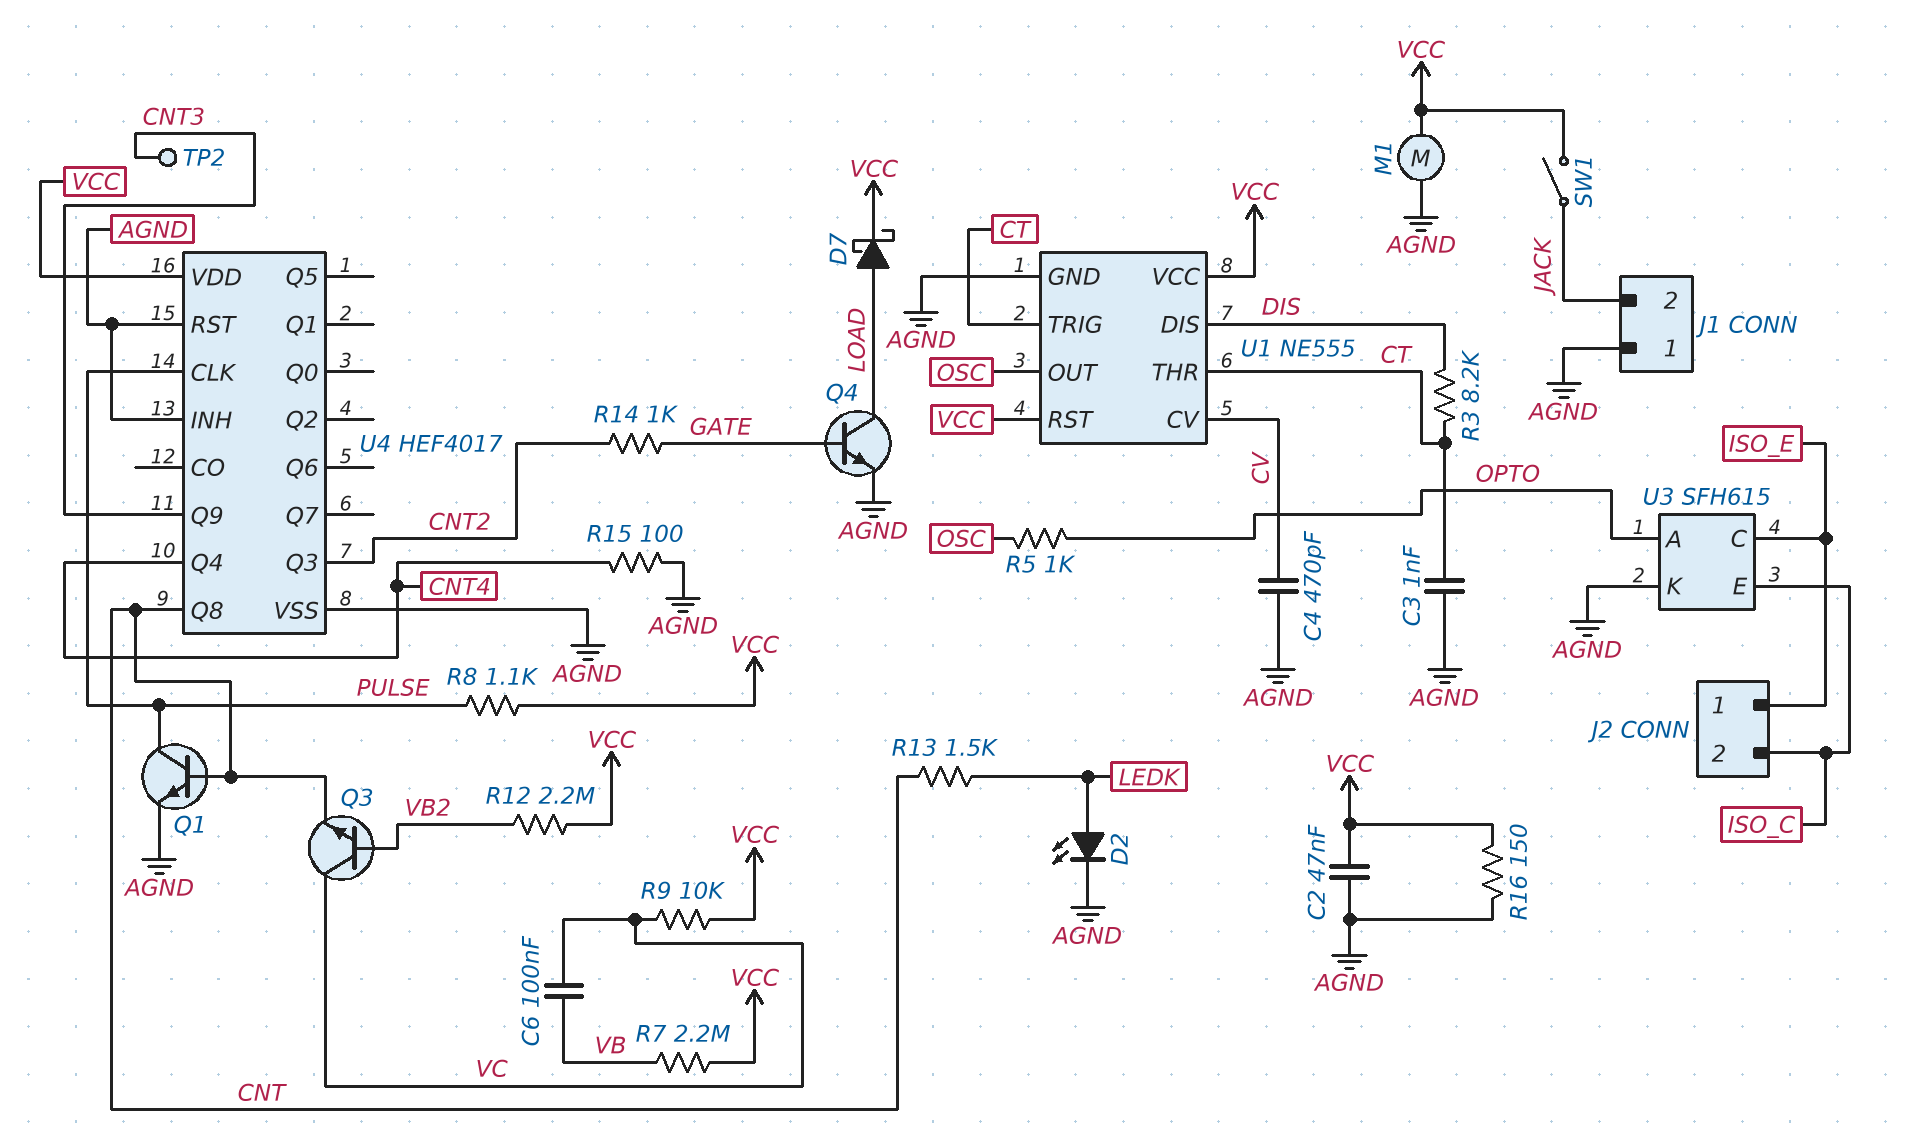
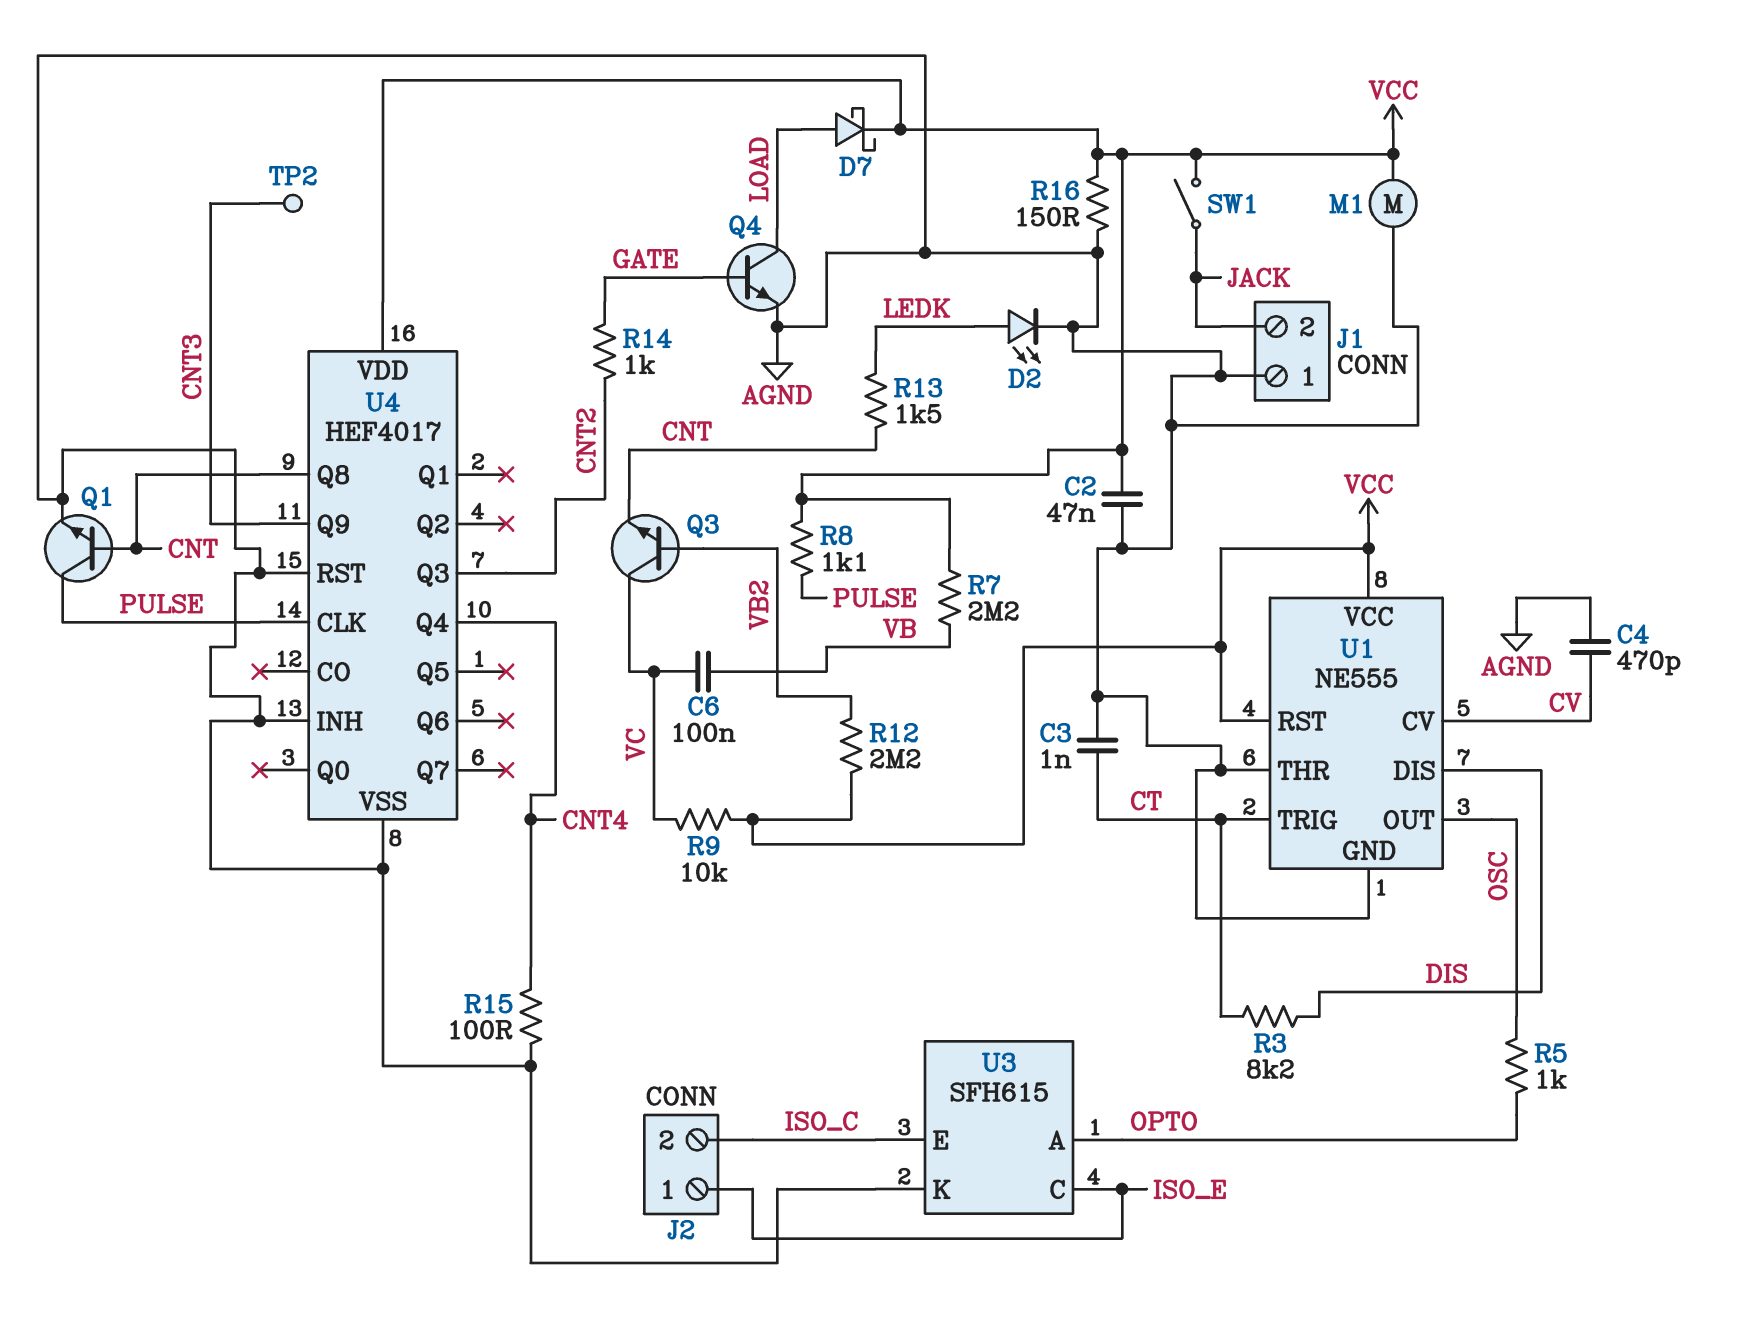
U1 pin THR: CT -> AGND

